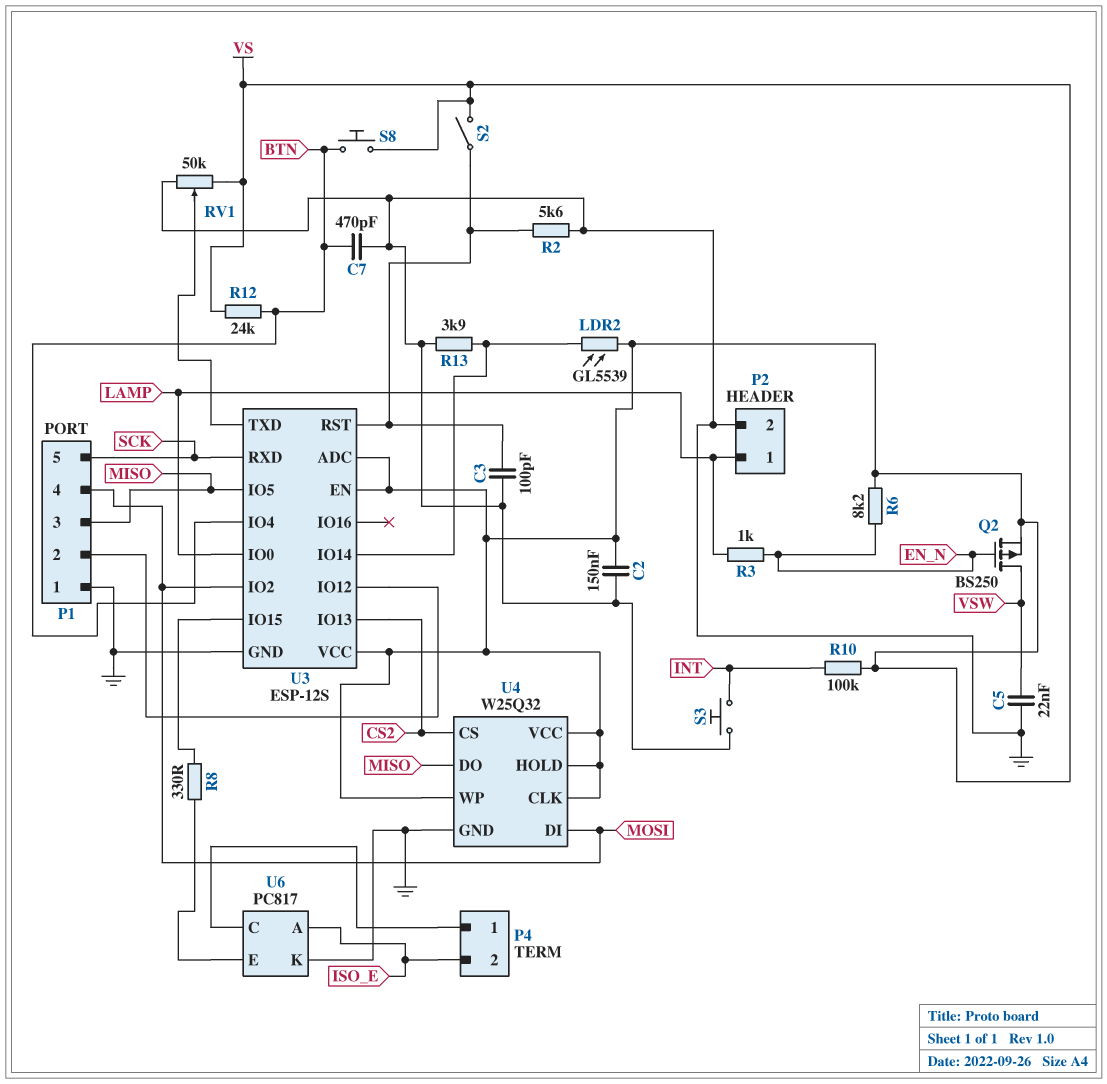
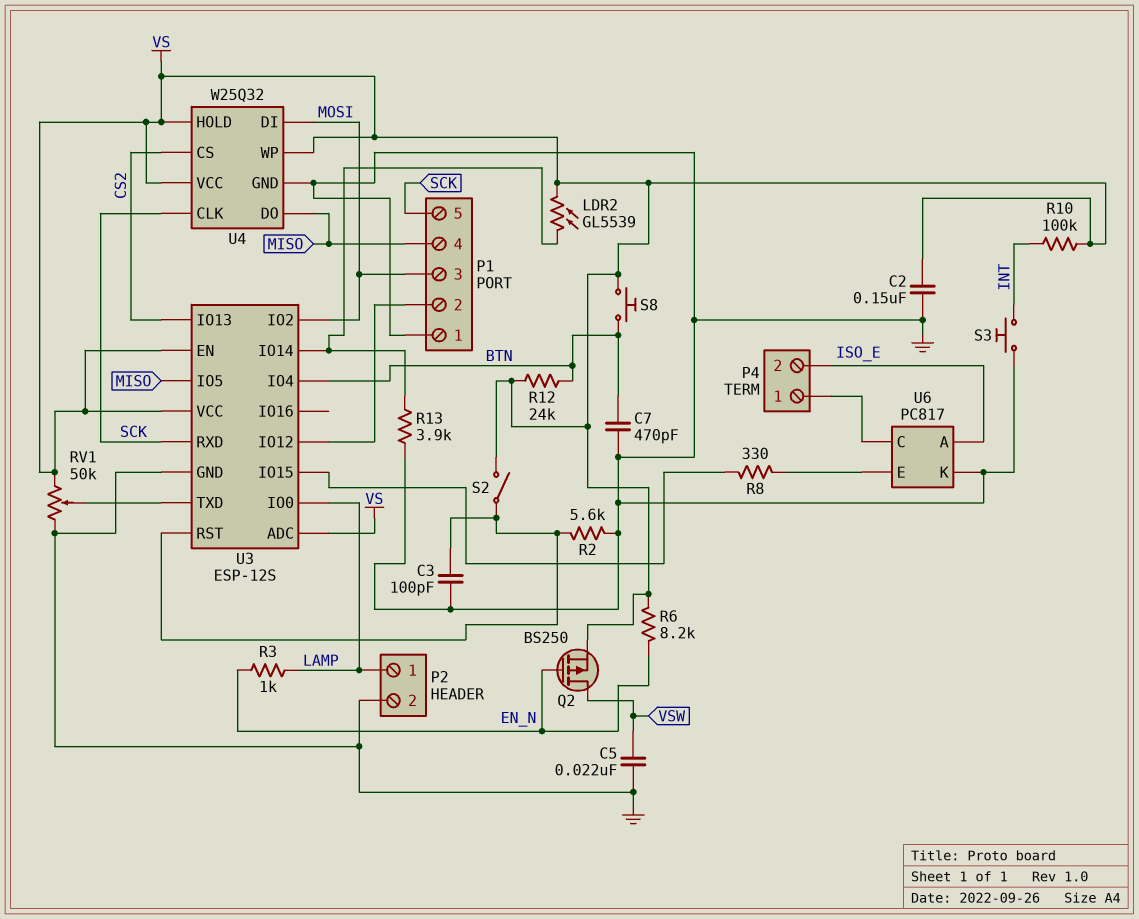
P1 pin 3: MISO -> MOSI
P1 pin 4: MOSI -> MISO
U4 pin CLK: VS -> SCK

